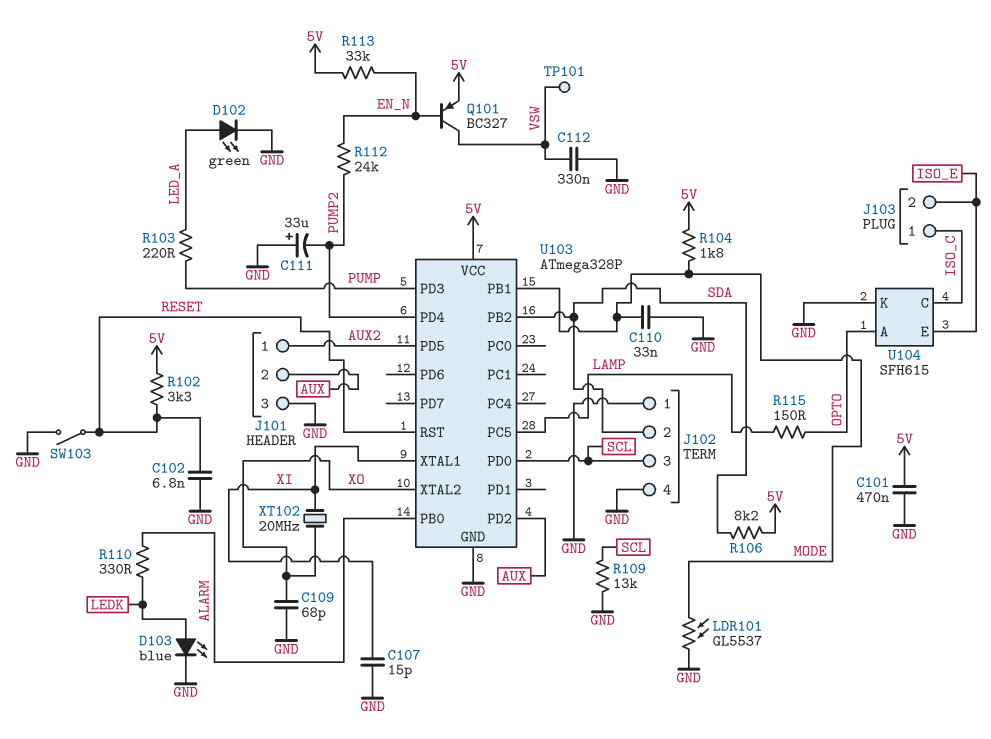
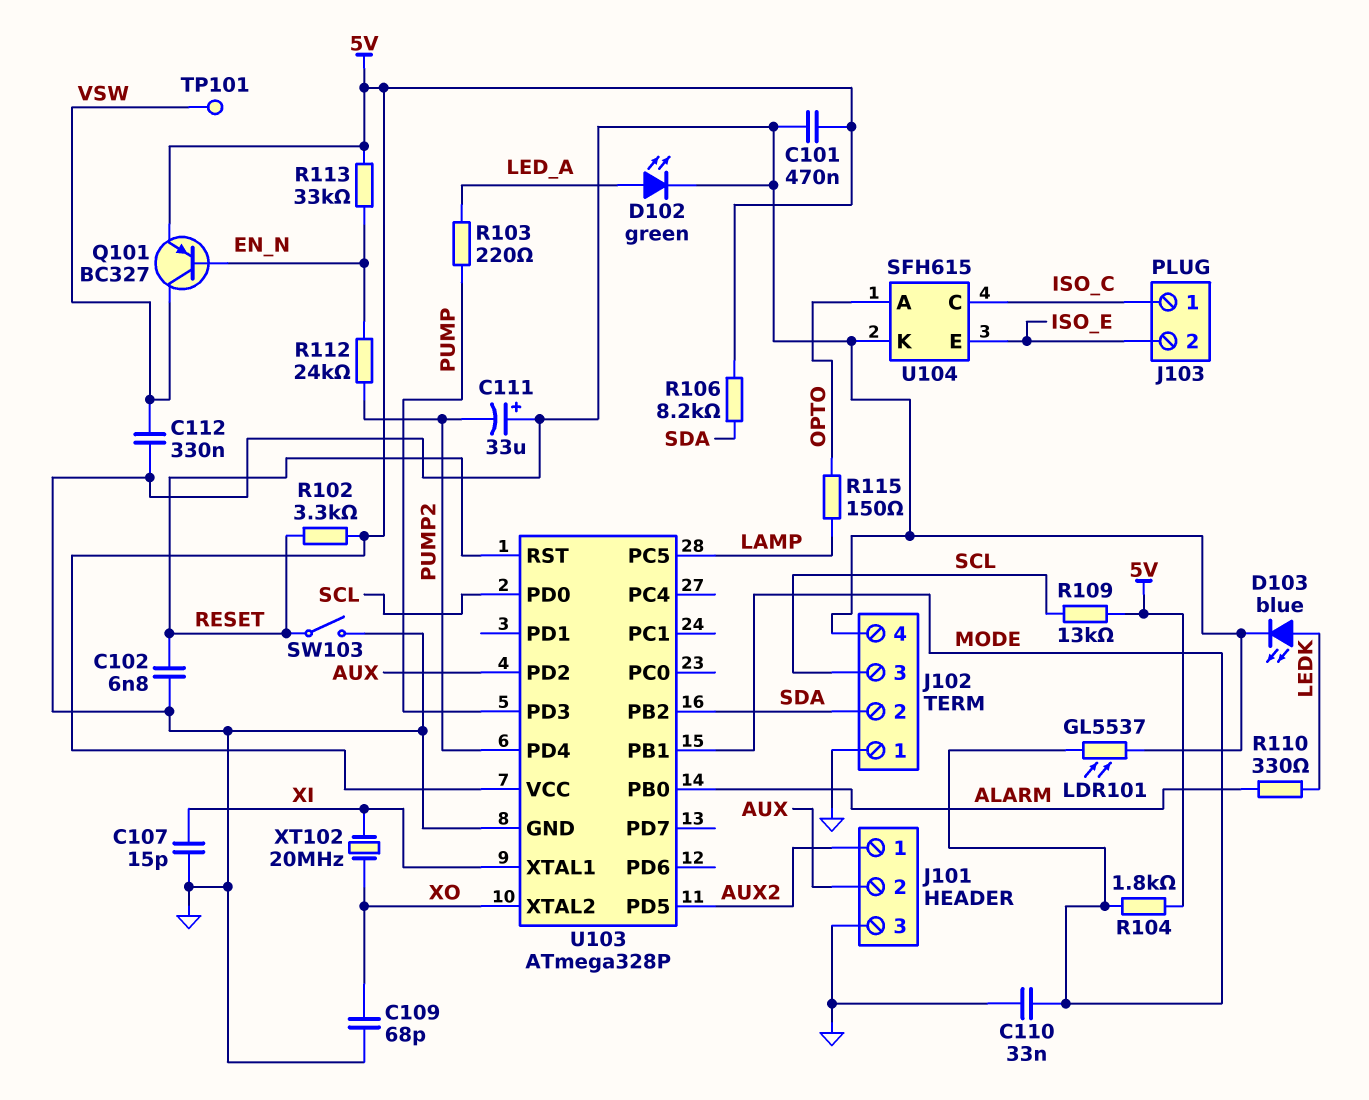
R109: 13k (GND, SCL) -> 13k (5V, SCL)

